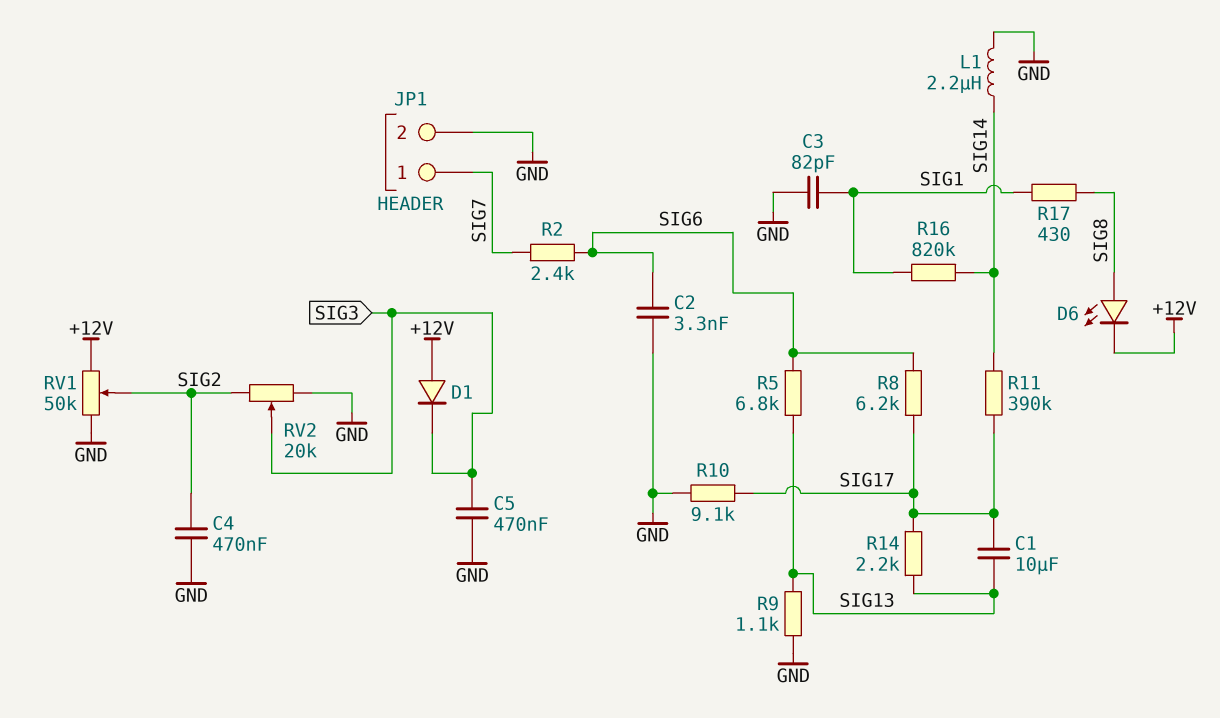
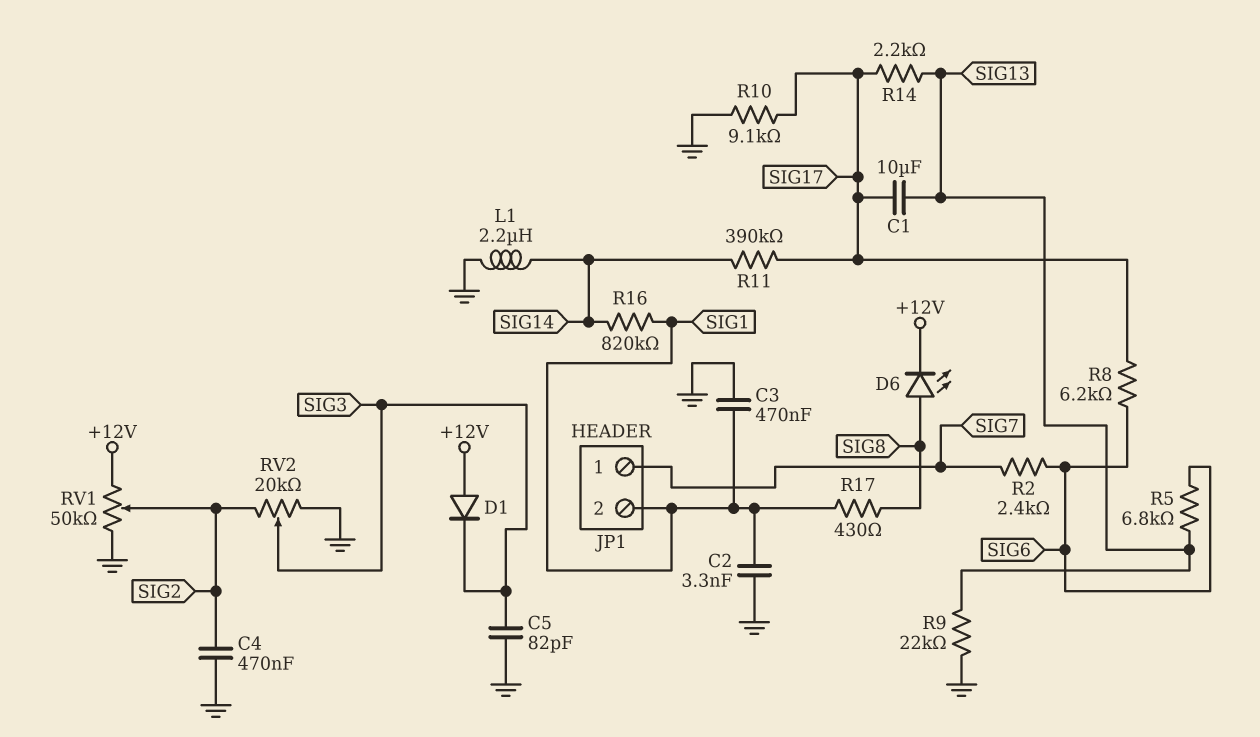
C2: 3.3nF (GND, SIG6) -> 3.3nF (GND, SIG1)
C3: 82pF (GND, SIG1) -> 470nF (GND, SIG1)
C5: 470nF (GND, SIG3) -> 82pF (GND, SIG3)
JP1 pin 2: GND -> SIG1
R9: 1.1k (GND, SIG13) -> 22k (GND, SIG13)

